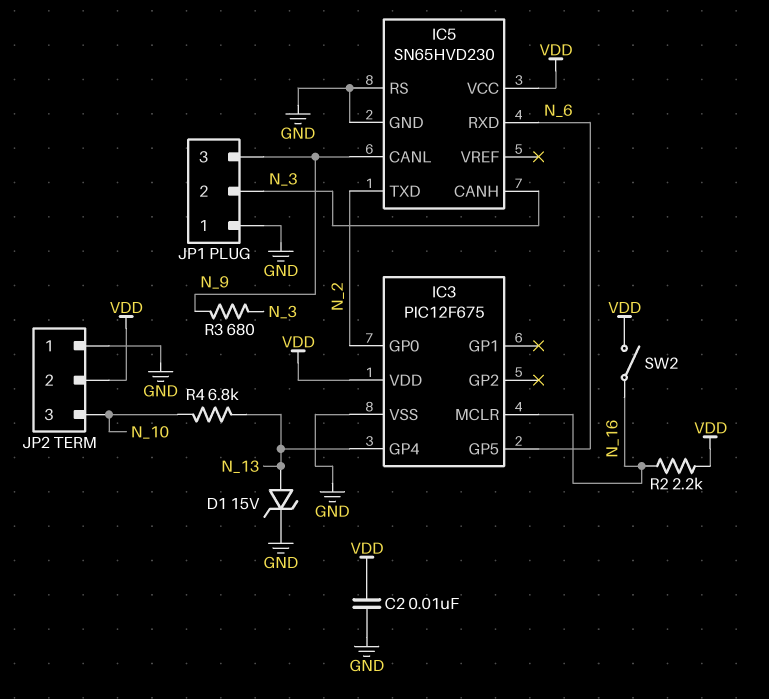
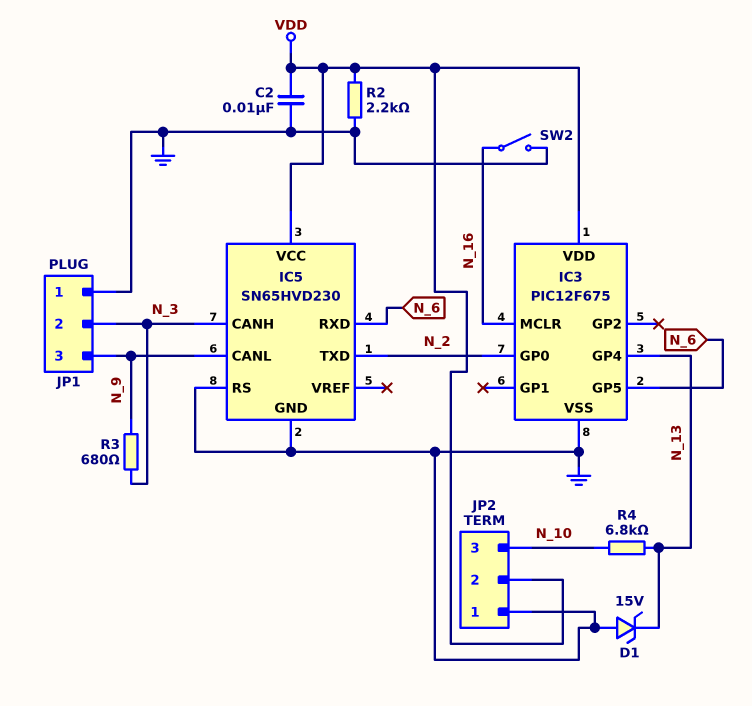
D1: zener 15V (A N_13, K GND) -> zener 15V (A GND, K N_13)
R2: 2.2k (N_16, VDD) -> 2.2k (GND, VDD)
SW2: switch (N_16, VDD) -> switch (GND, N_16)

